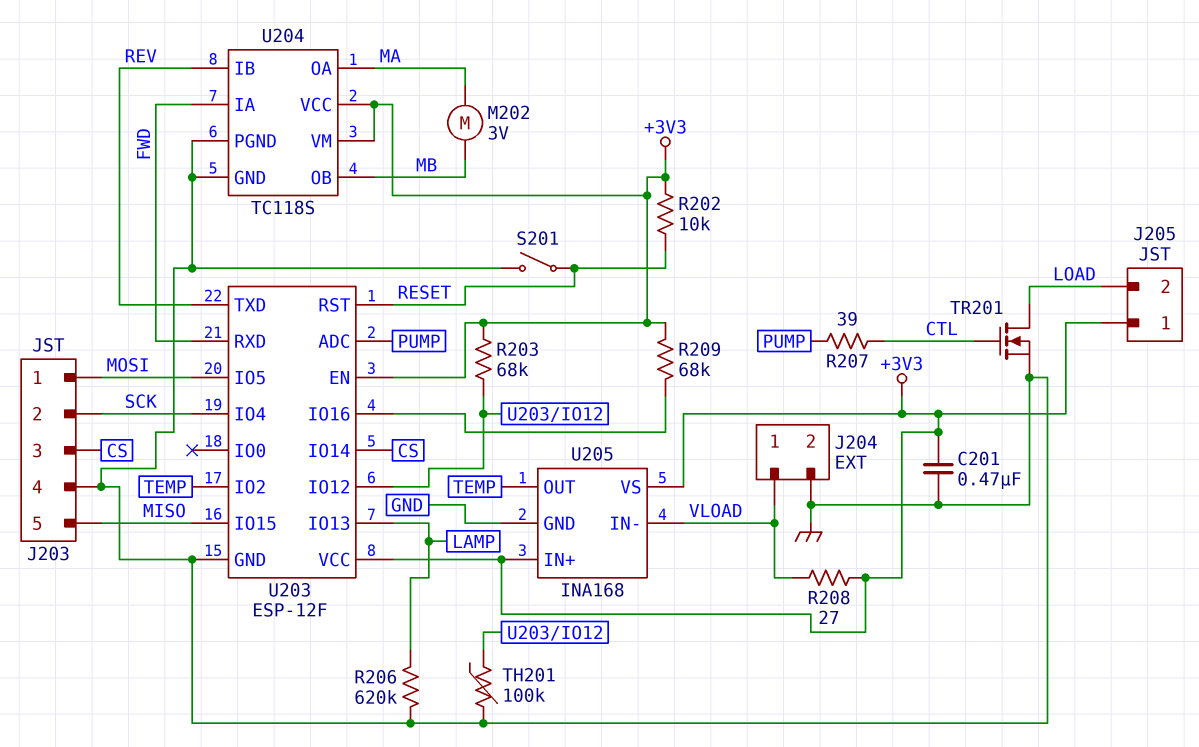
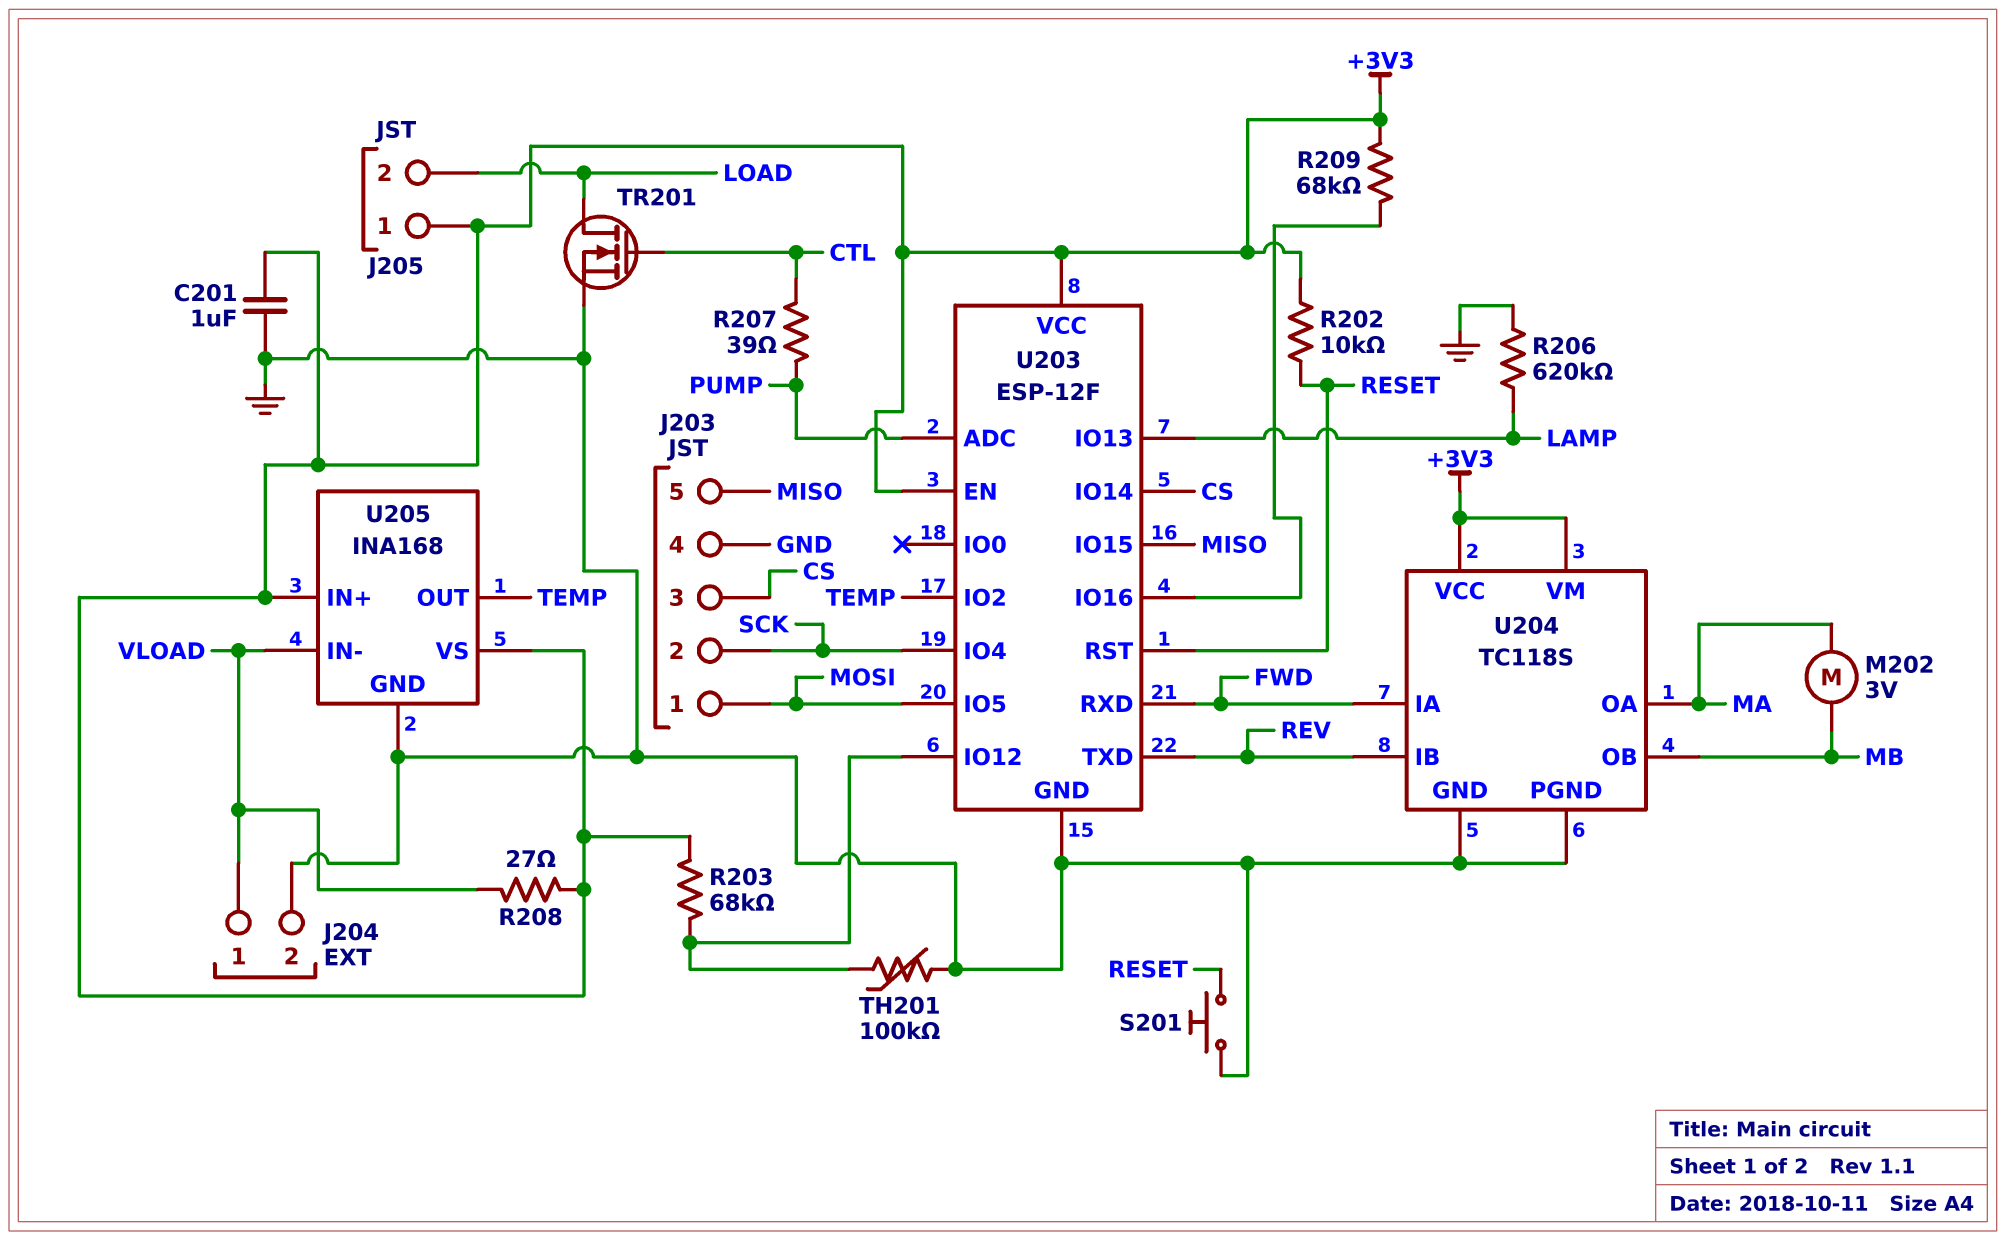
C201: 470nF (+3V3, GND) -> 1uF (+3V3, GND)
S201: switch (GND, RESET) -> button (GND, RESET)

